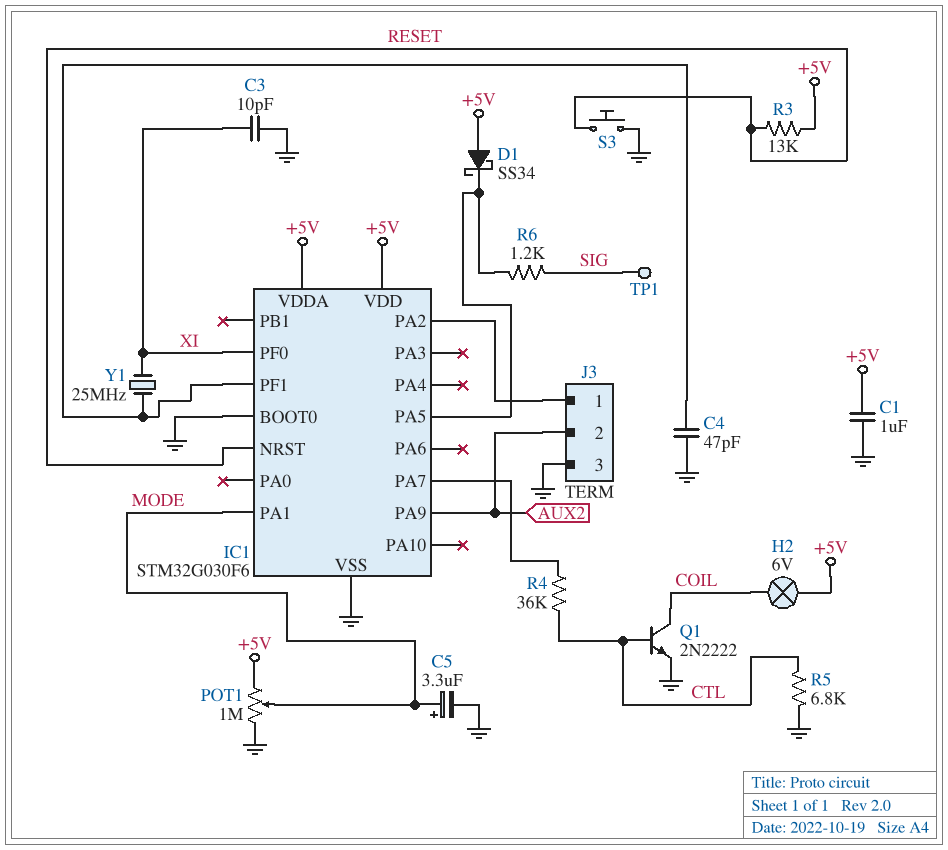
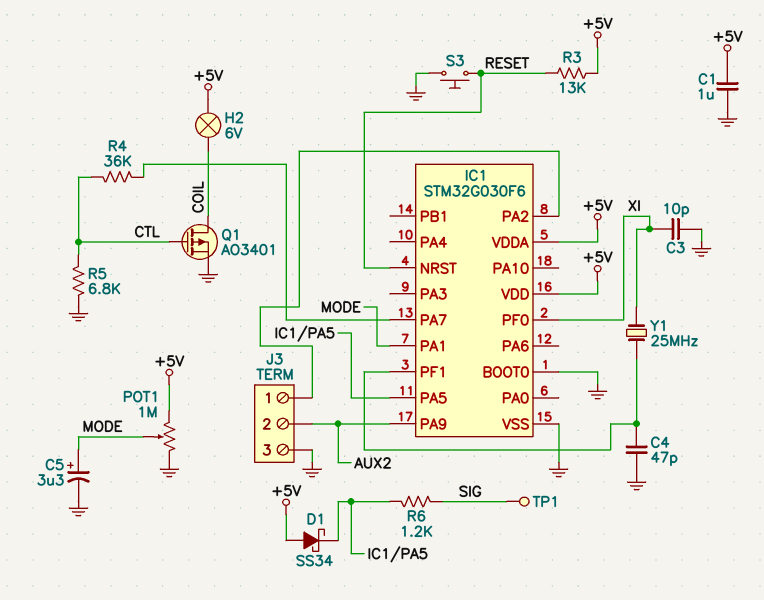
Q1: NPN 2N2222 (B CTL, C COIL, E GND) -> PMOS AO3401 (G CTL, D COIL, S GND)

